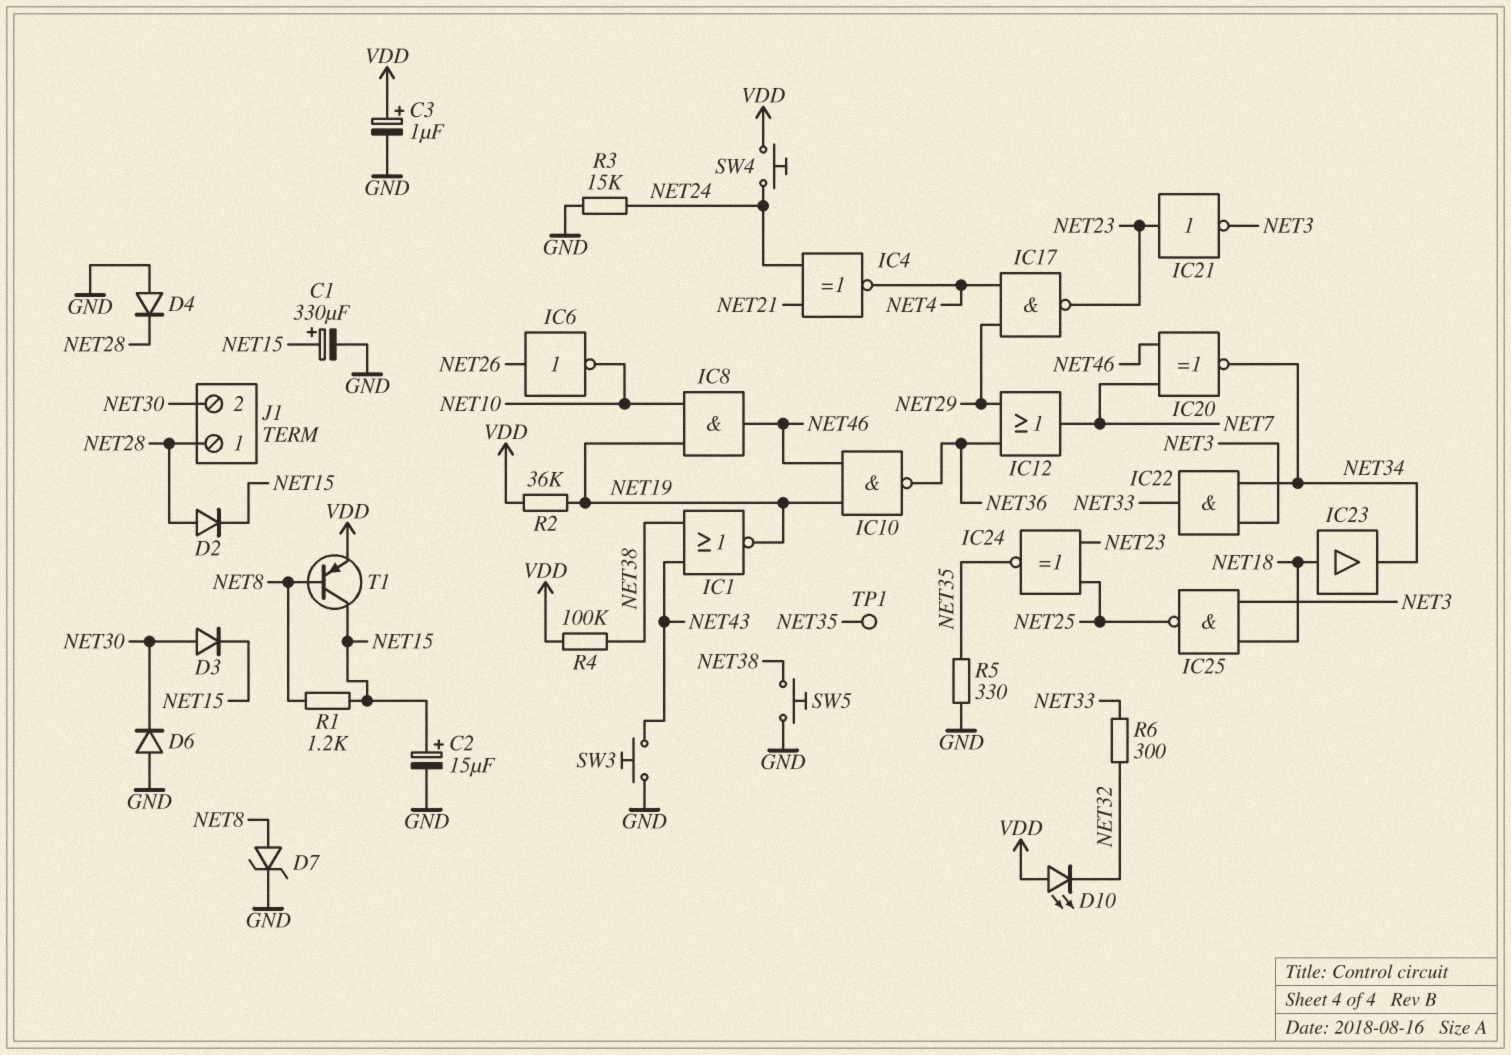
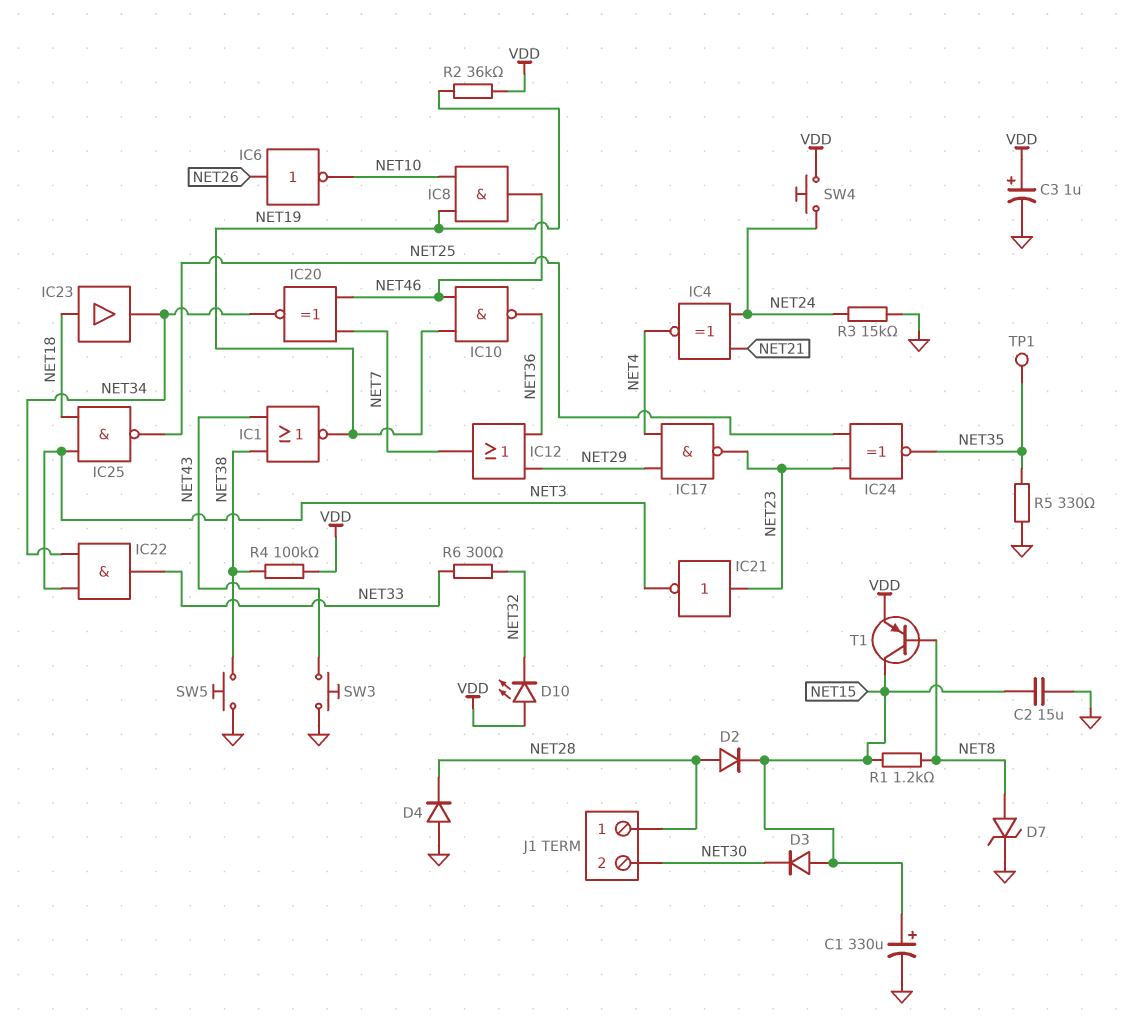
C2: 15uF (plus NET15, minus GND) -> 15uF (GND, NET15)
D3: diode (A NET30, K NET15) -> diode (A NET15, K NET30)
D6: diode (A GND, K NET30) -> none

